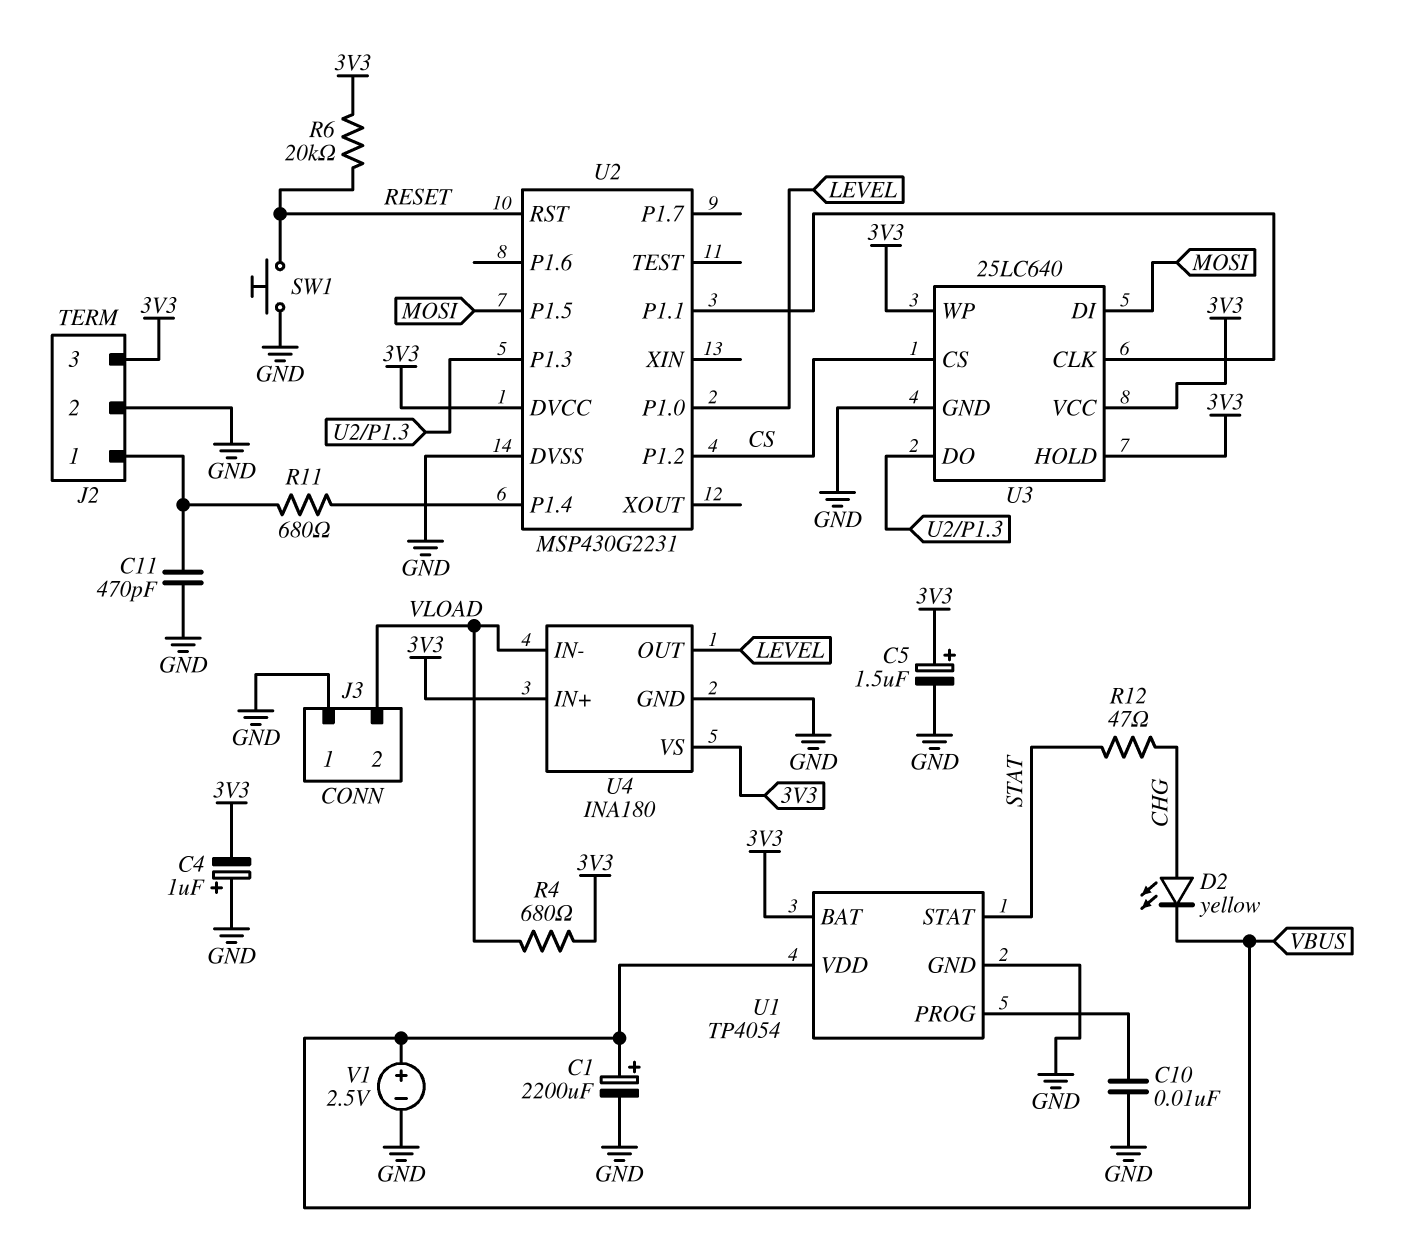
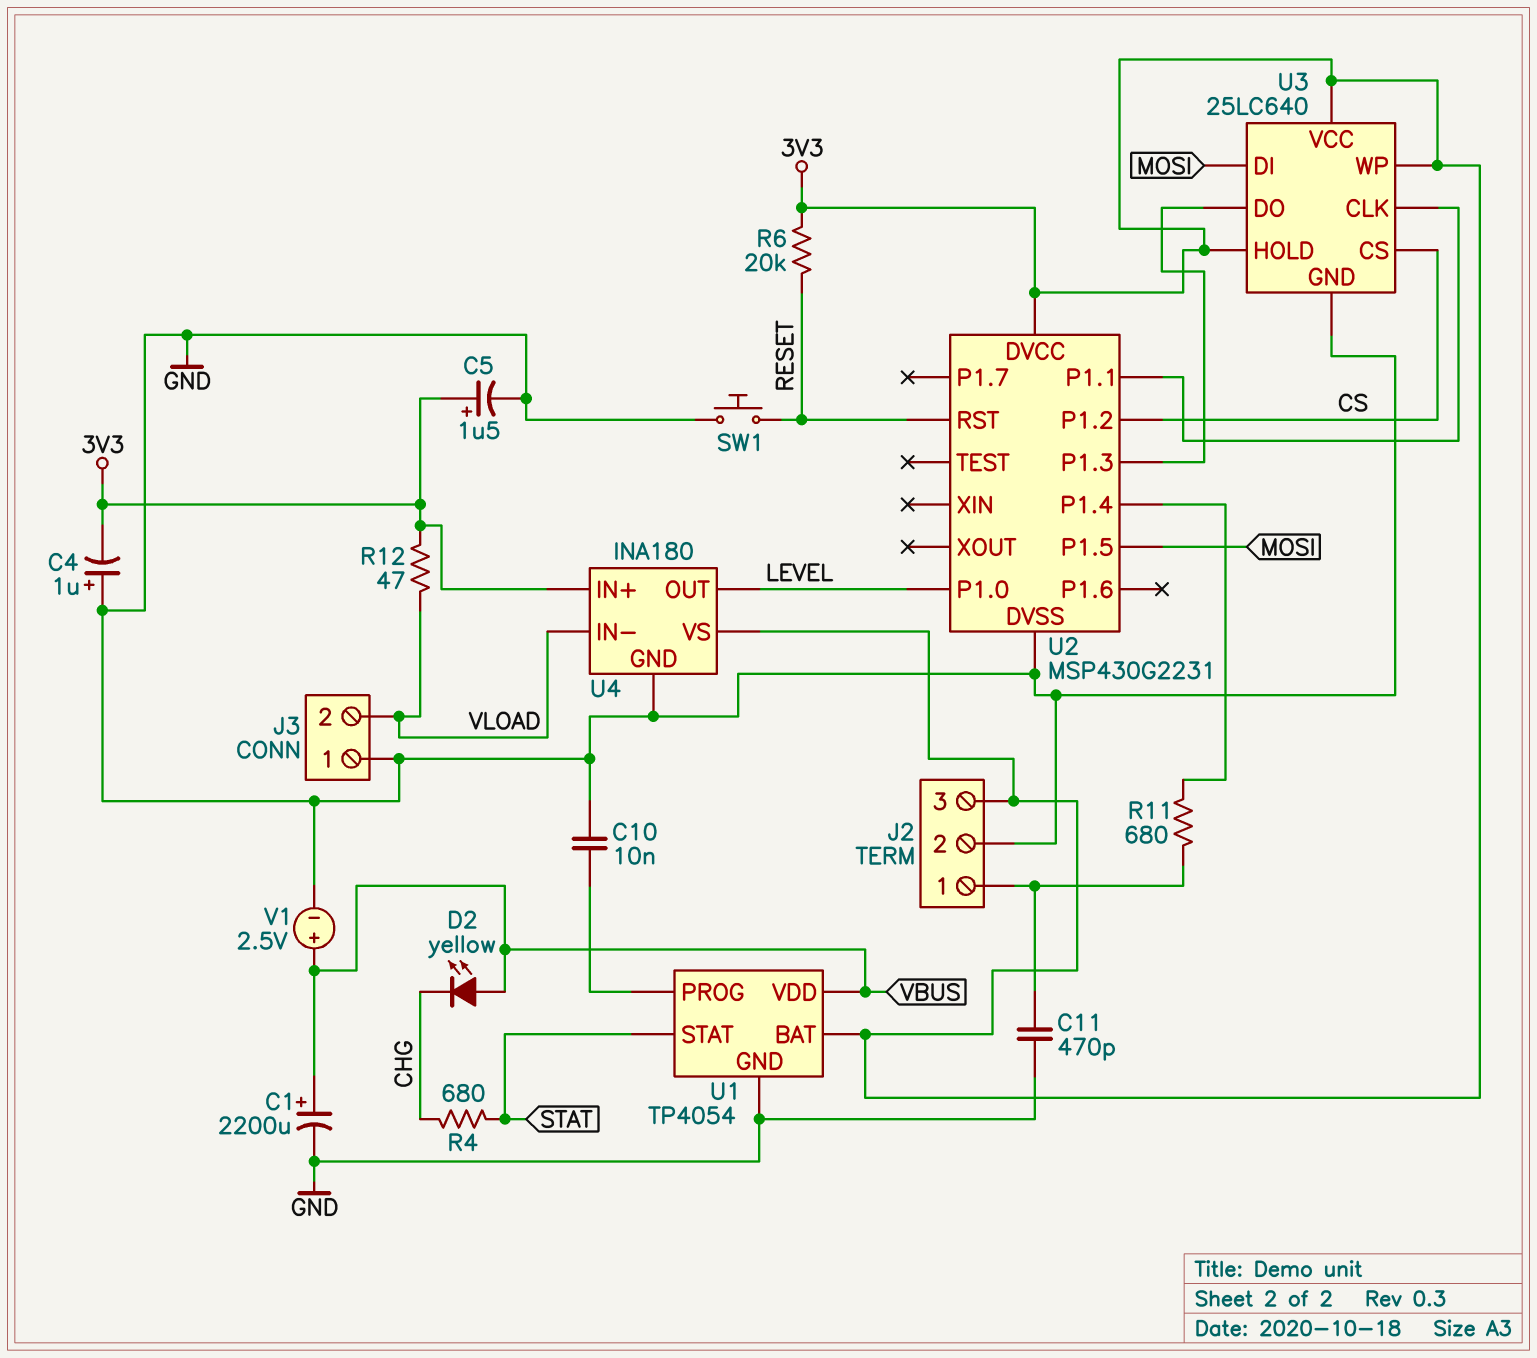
D2: LED yellow (A CHG, K VBUS) -> LED yellow (A VBUS, K CHG)
R4: 680 (3V3, VLOAD) -> 680 (CHG, STAT)
R12: 47 (CHG, STAT) -> 47 (3V3, VLOAD)

